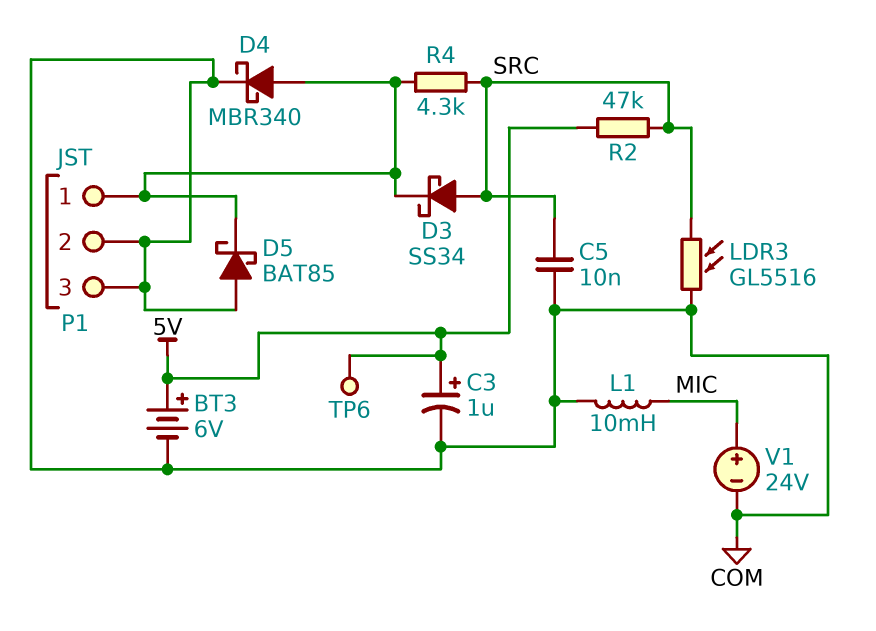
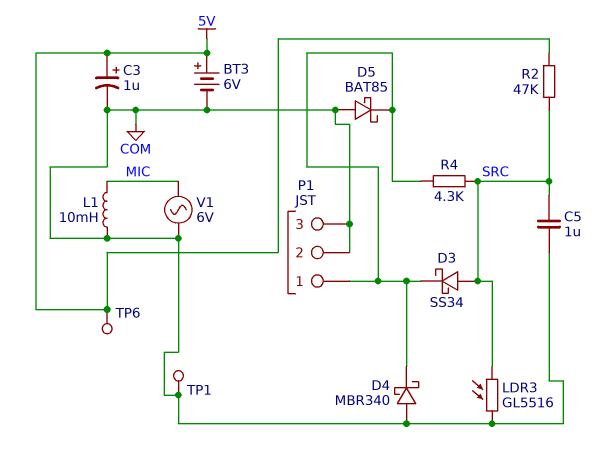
C5: 10nF (COM, SRC) -> 1uF (COM, SRC)
D4: schottky MBR340 (A P1/1, K COM) -> schottky MBR340 (A COM, K P1/1)
TP1: none -> test point (COM)
V1: 24V (plus MIC, minus COM) -> AC 6V (COM, MIC)

